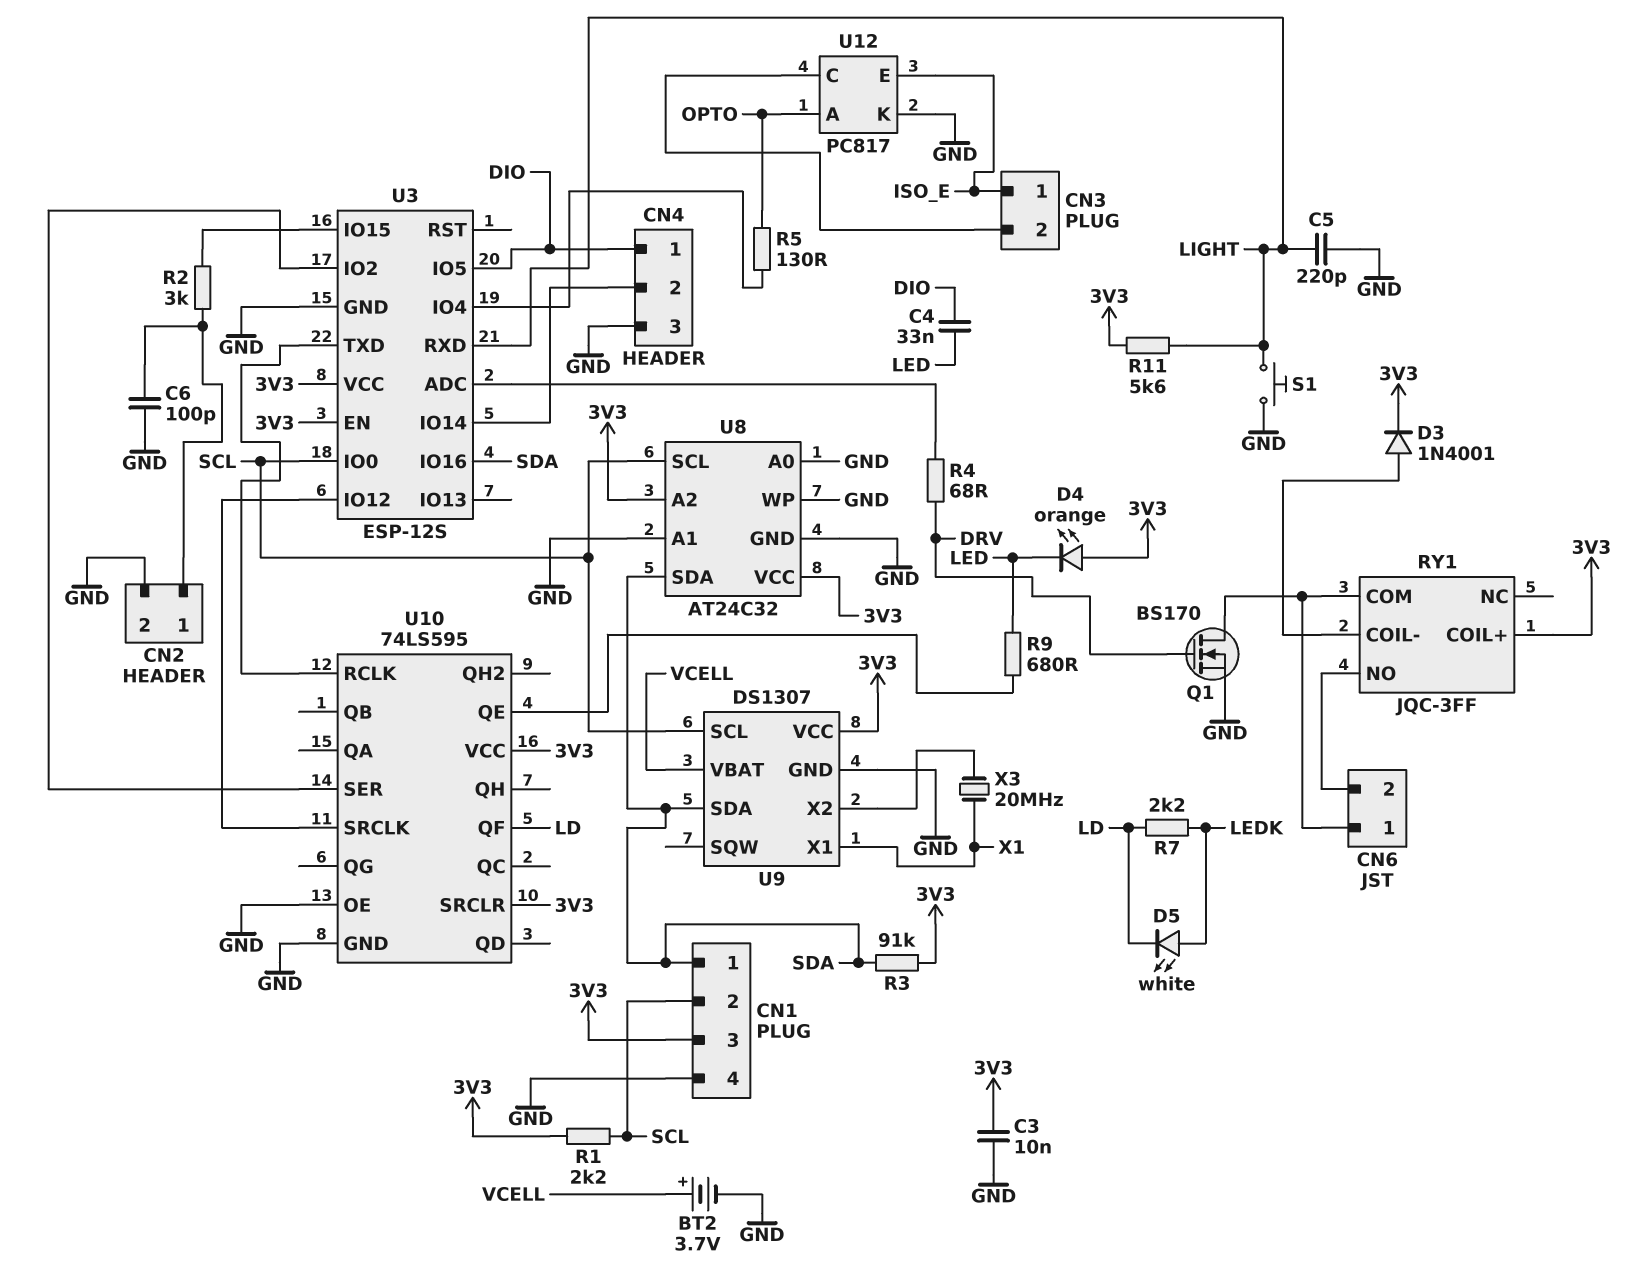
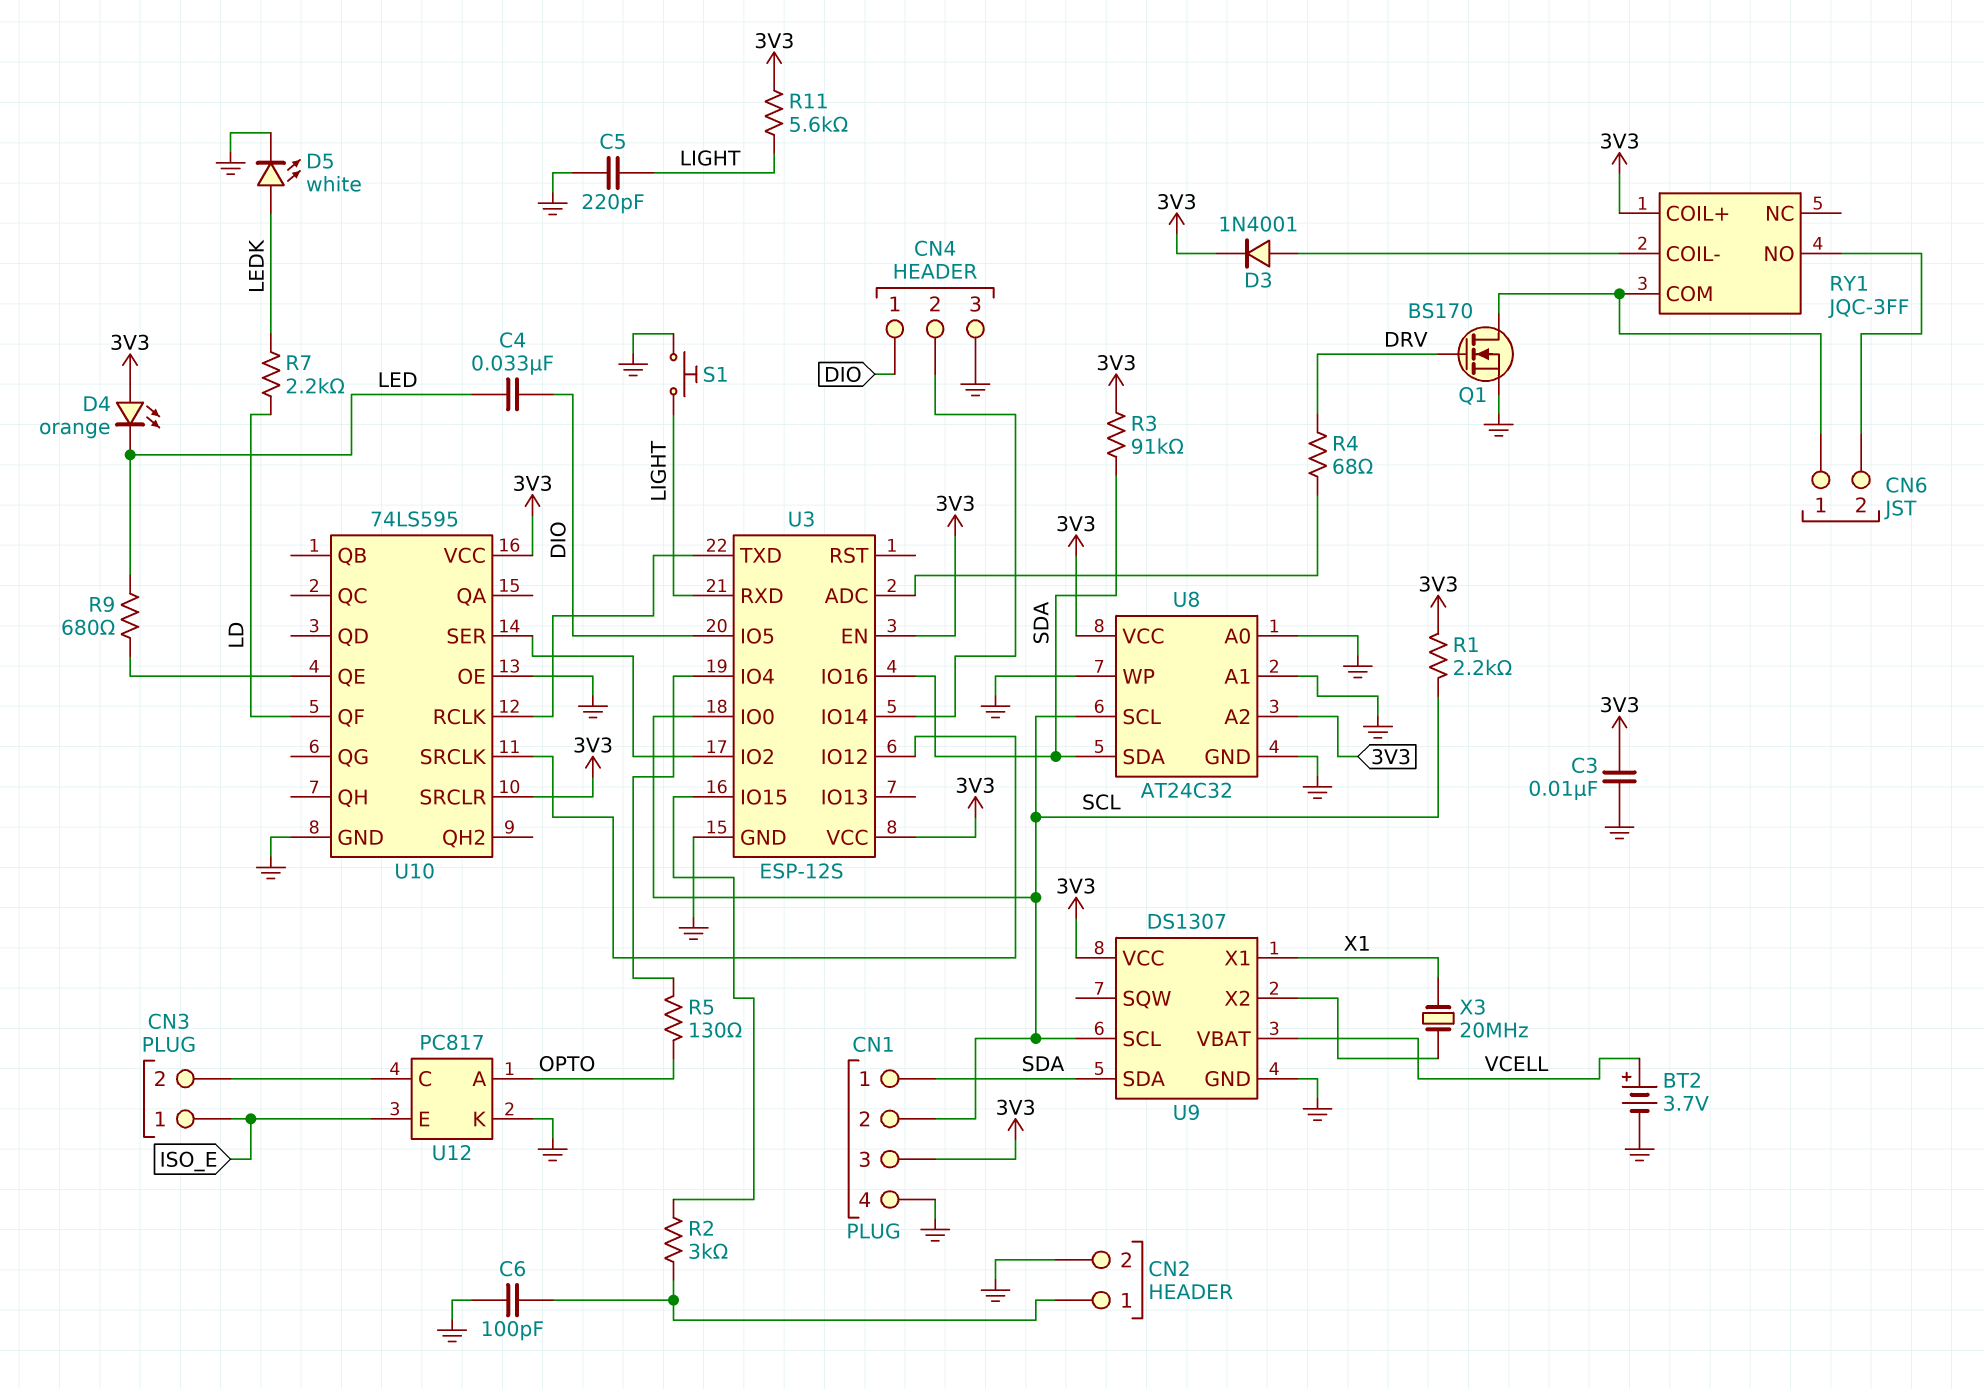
D5: LED white (A LEDK, K LD) -> LED white (A LEDK, K GND)

